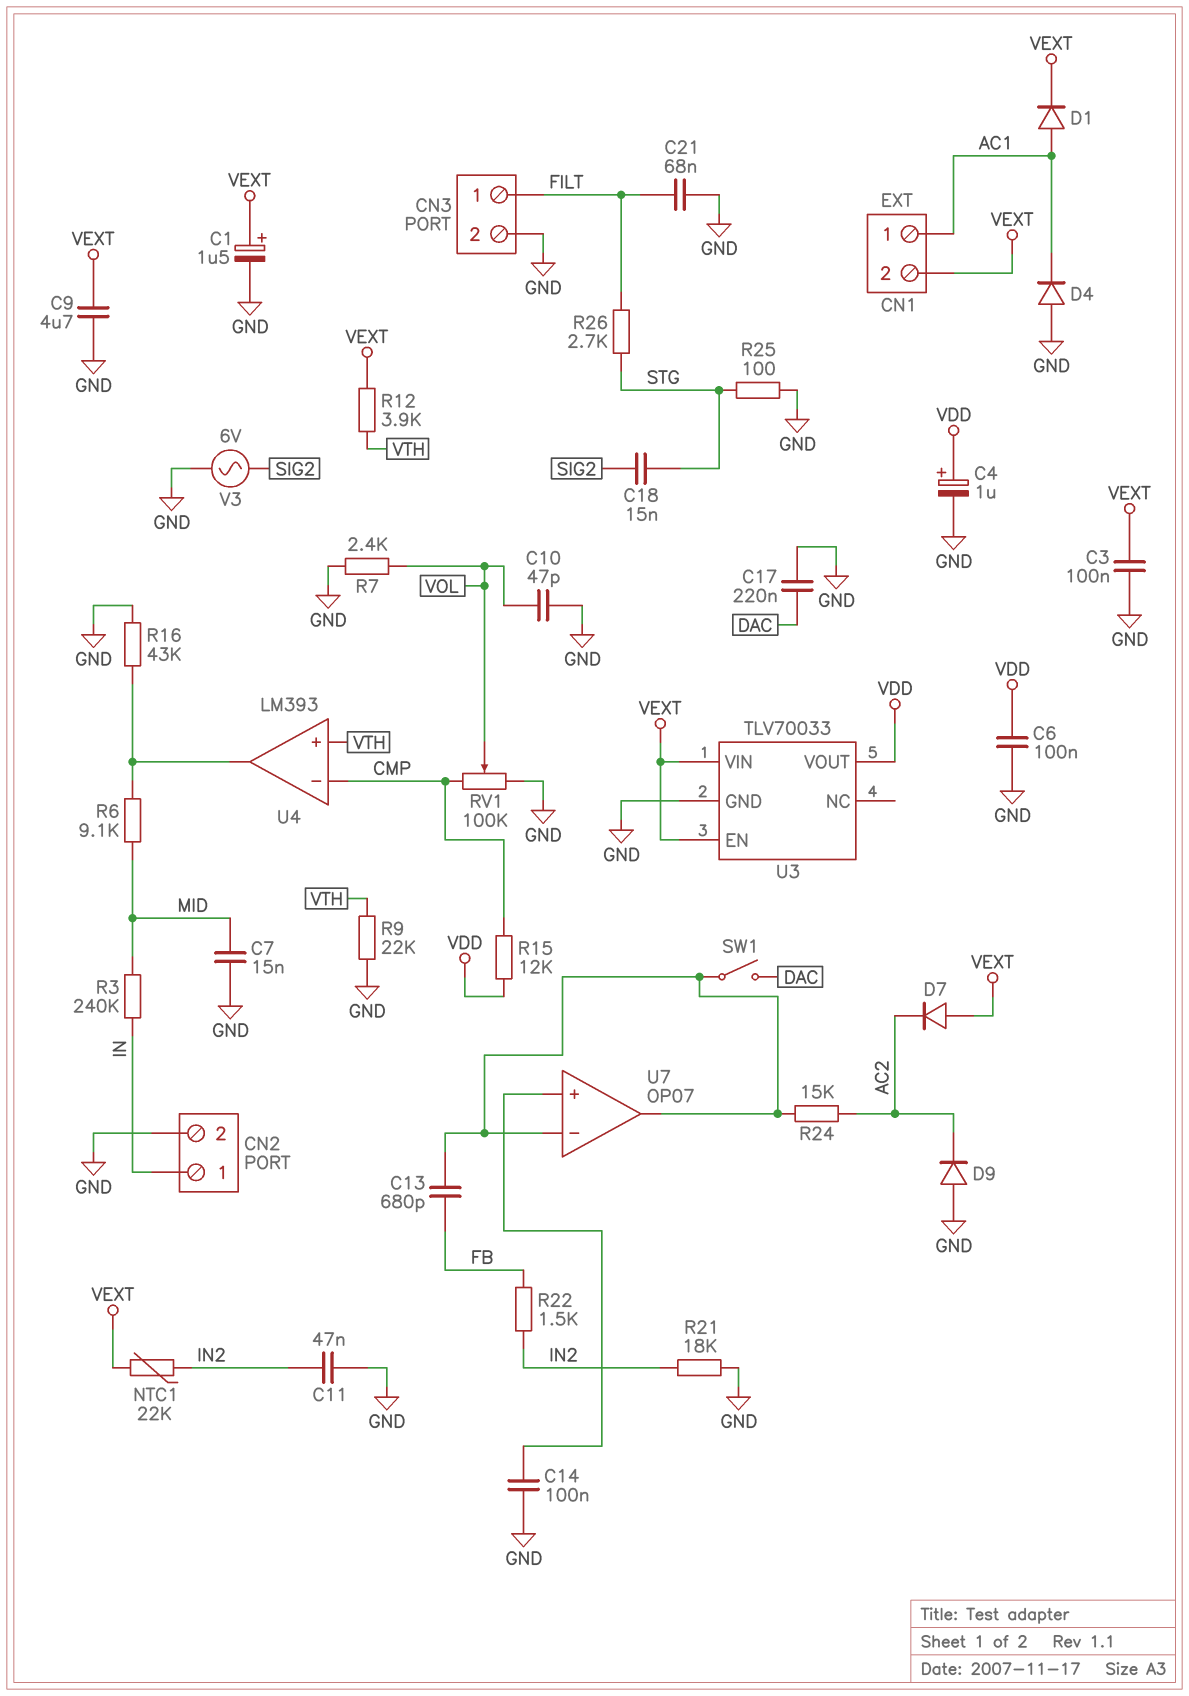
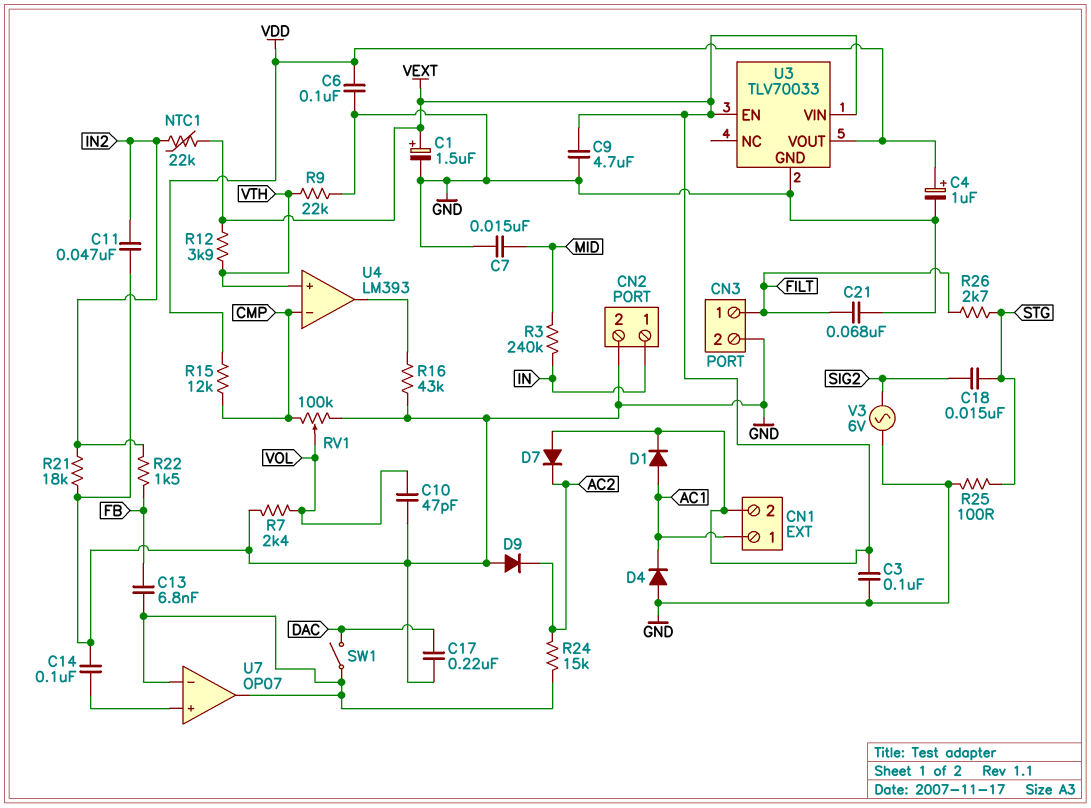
C13: 680pF (FB, U7/in-) -> 6.8nF (FB, U7/in-)
R6: 9.1k (MID, U4/out) -> none

